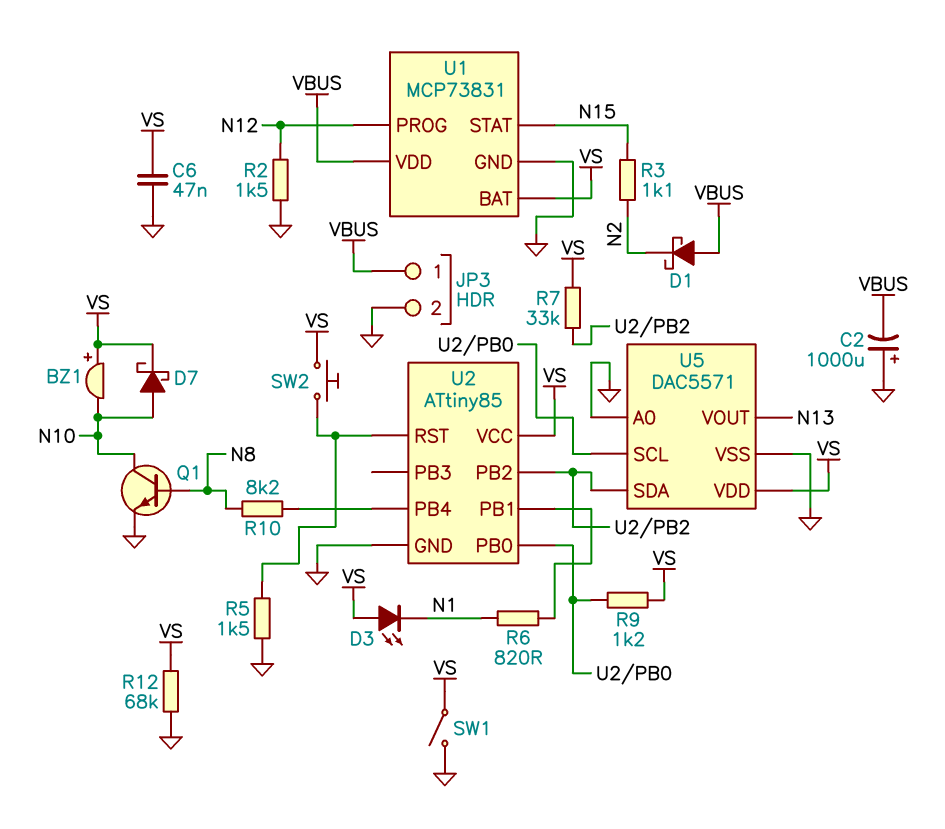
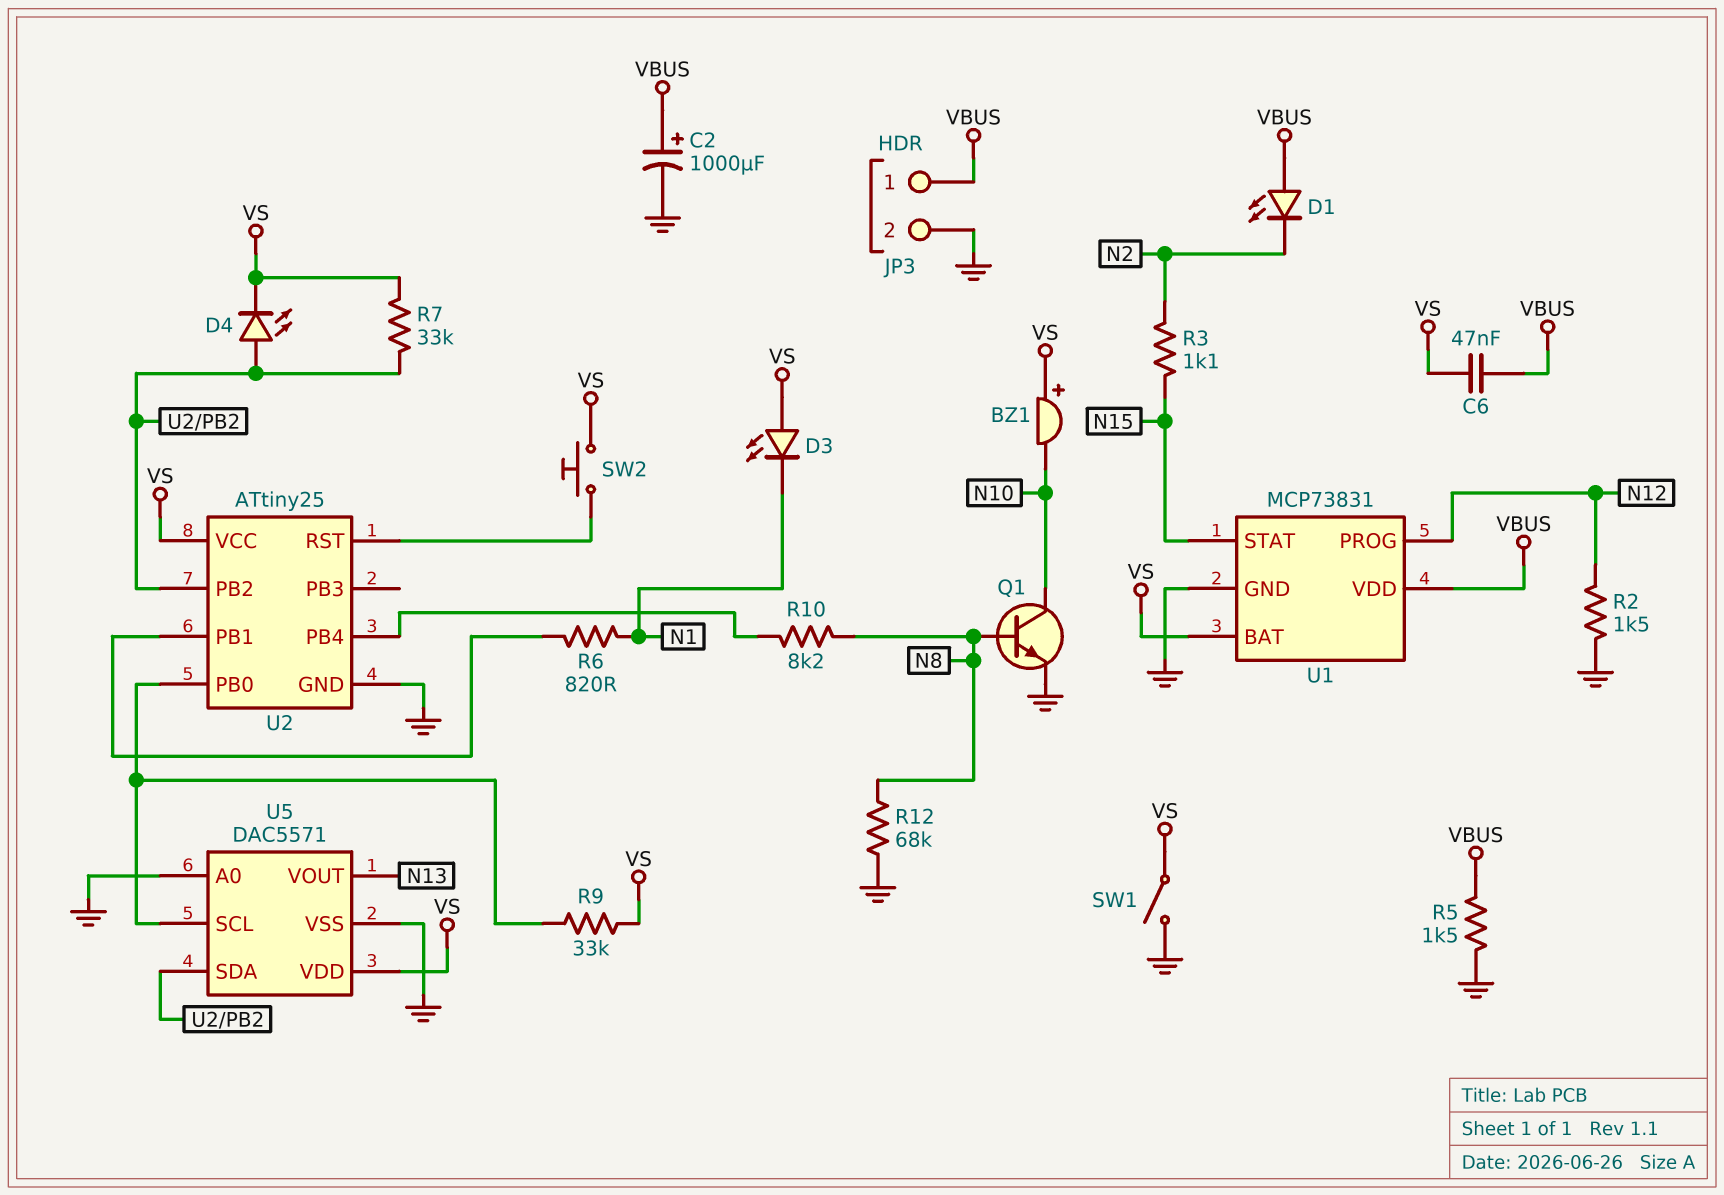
C2: 1000uF (plus GND, minus VBUS) -> 1000uF (plus VBUS, minus GND)
C6: 47nF (GND, VS) -> 47nF (VBUS, VS)
D1: schottky (A VBUS, K N2) -> LED (A VBUS, K N2)
D4: none -> LED (A U2/PB2, K VS)
D7: schottky (A N10, K VS) -> none
R5: 1.5k (GND, U2/RST) -> 1.5k (GND, VBUS)
R9: 1.2k (U2/PB0, VS) -> 33k (U2/PB0, VS)
R12: 68k (GND, VS) -> 68k (GND, N8)
U2: ATtiny85 -> ATtiny25

